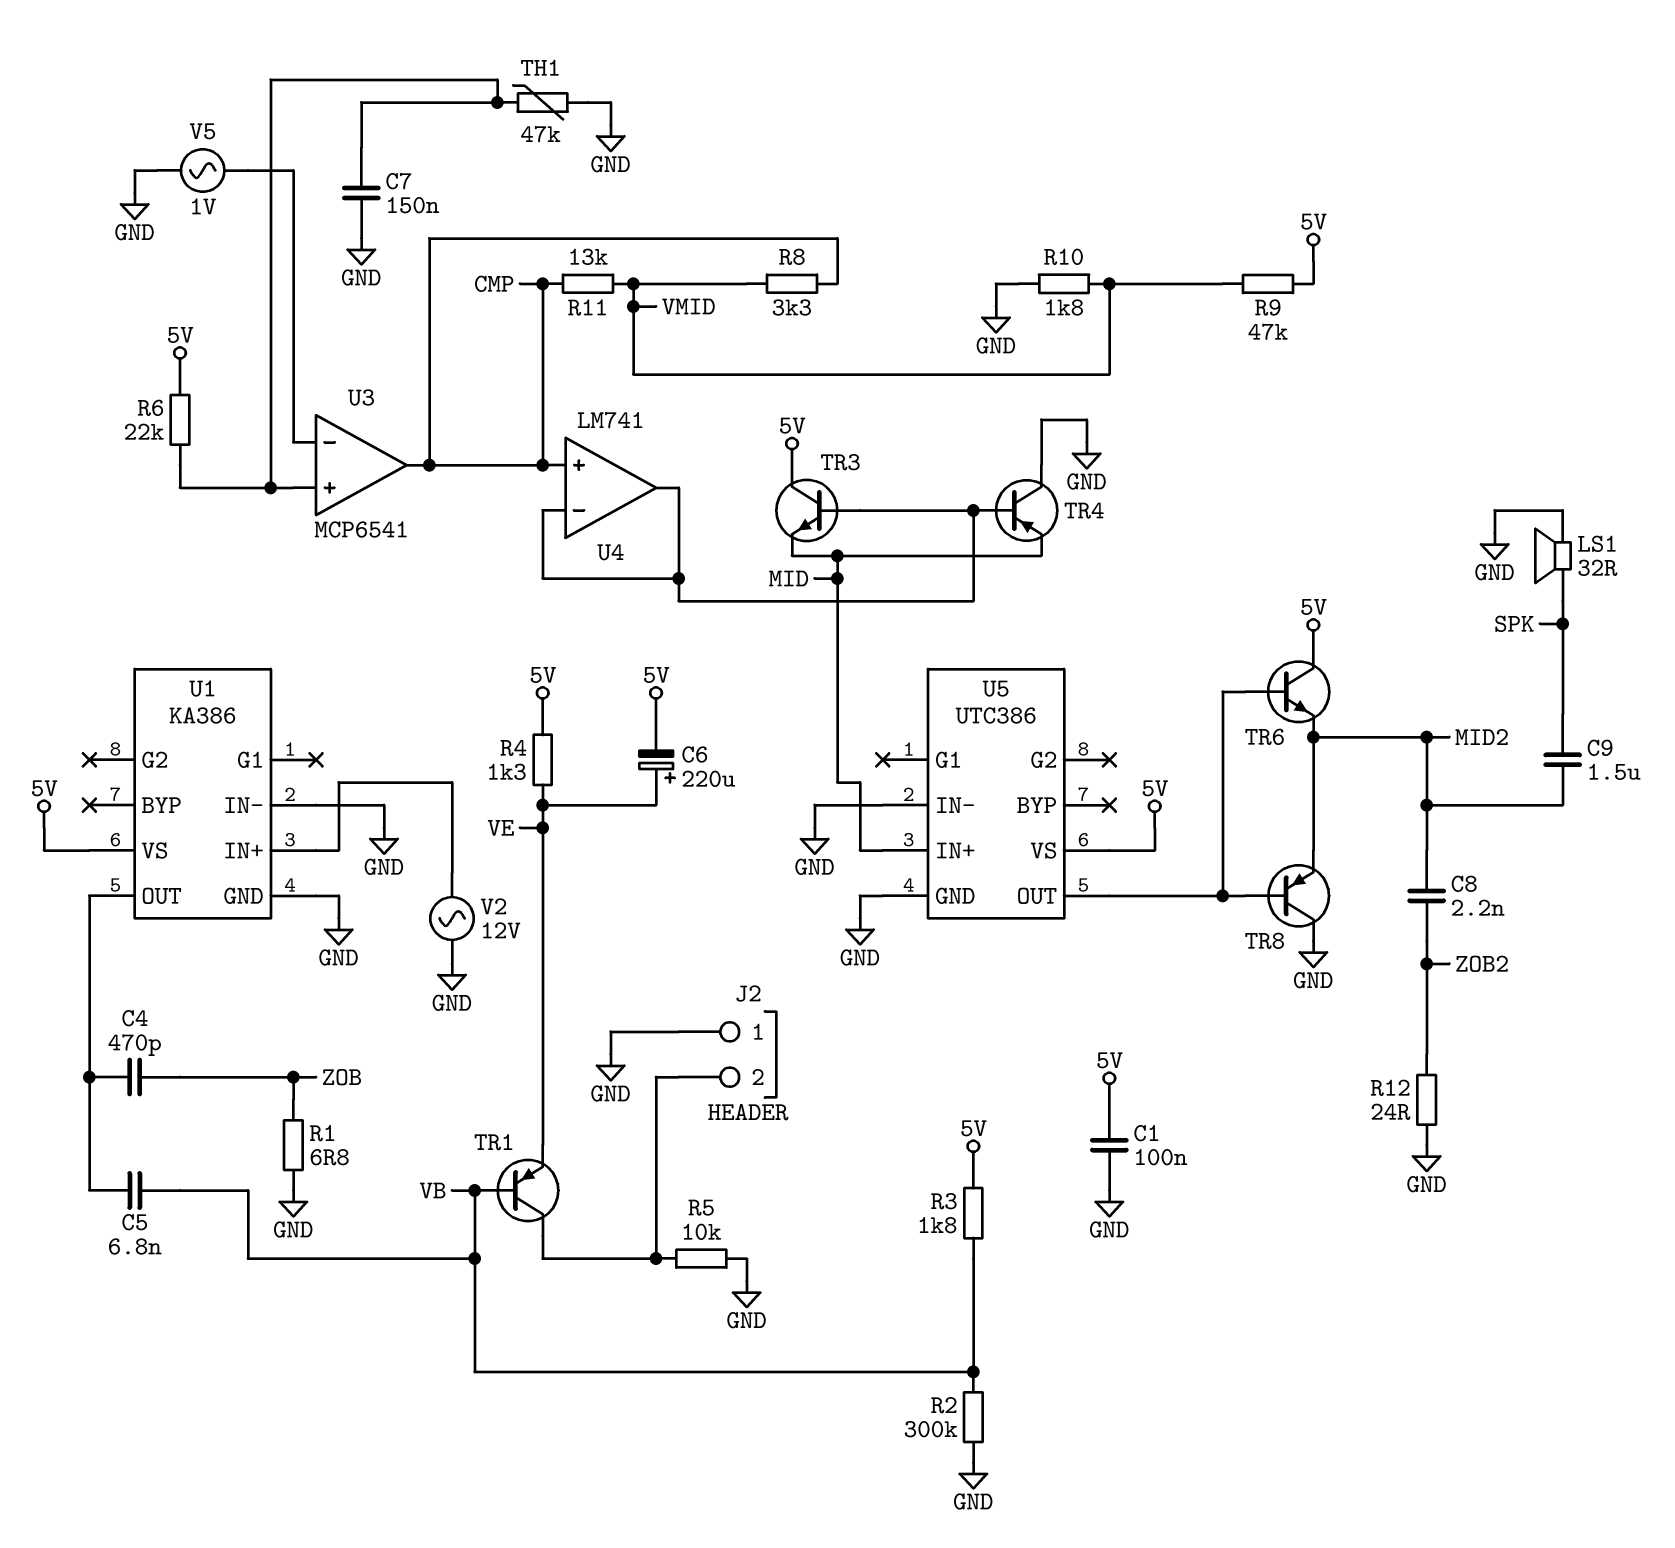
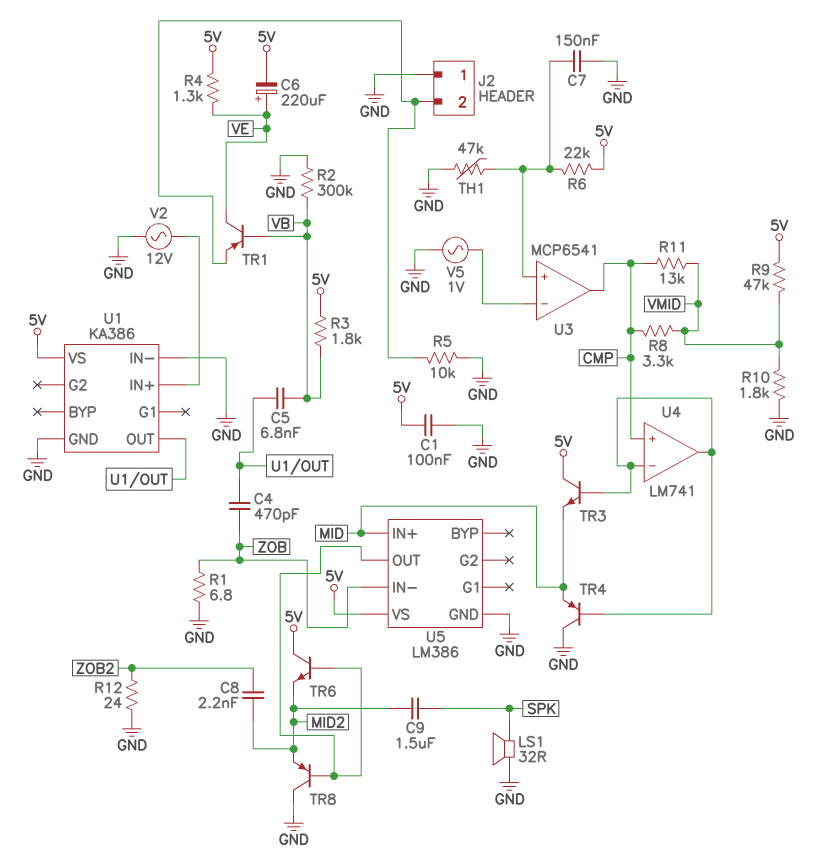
TR1: PNP (B VB, C J2/2, E VE) -> PNP (B VB, C VE, E J2/2)
U5: UTC386 -> LM386
U5 pin IN-: GND -> ZOB

